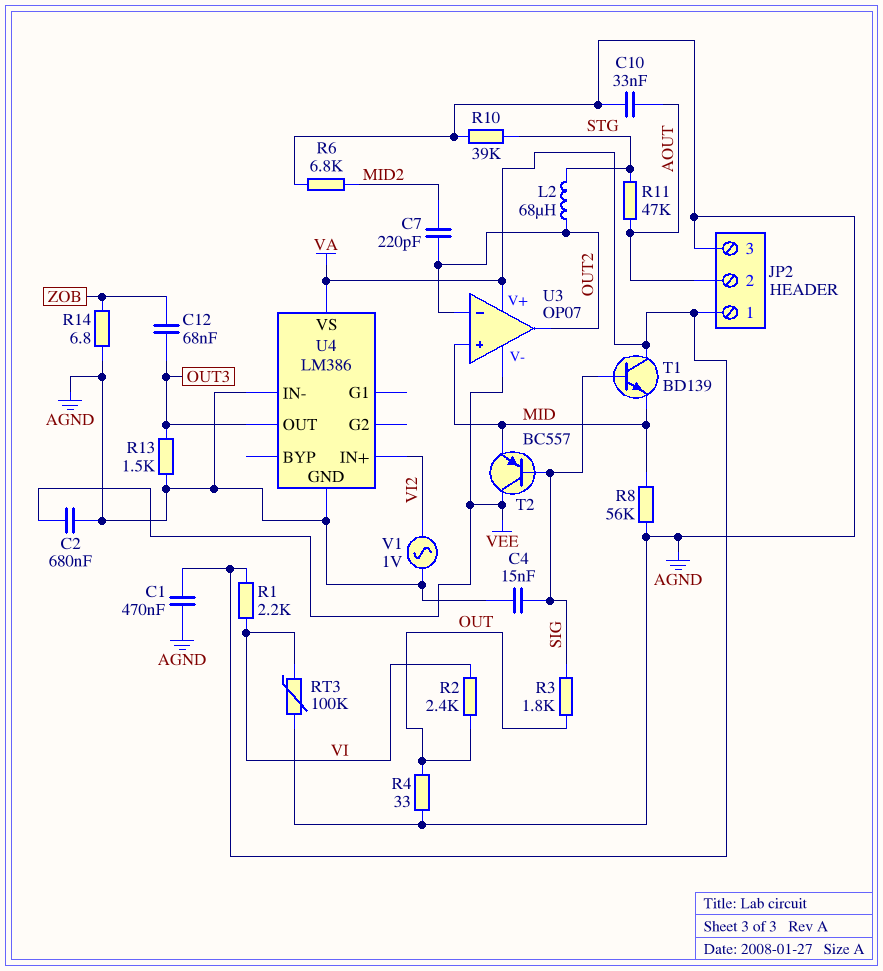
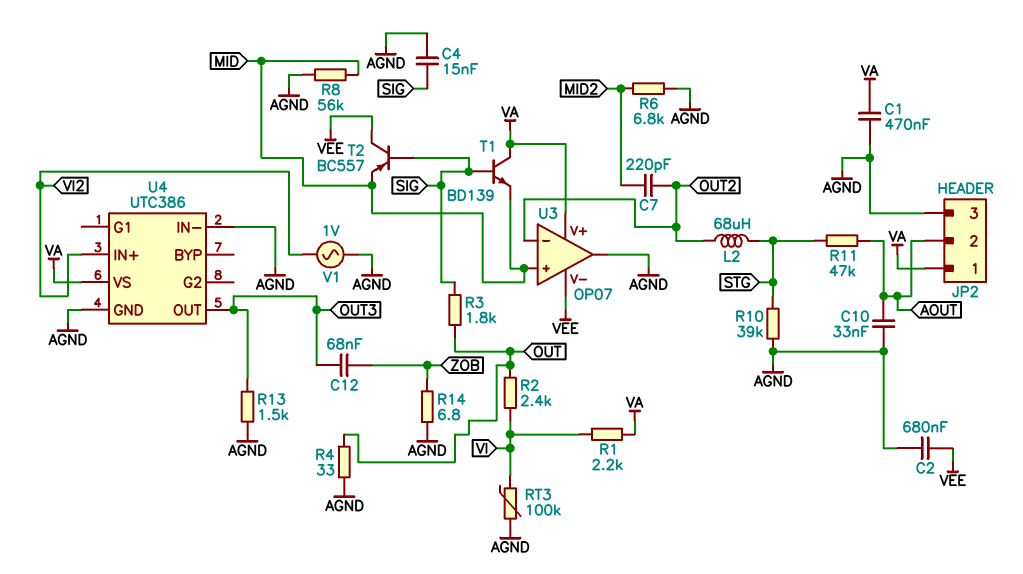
U3 pin out: OUT2 -> AGND
U4: LM386 -> UTC386

